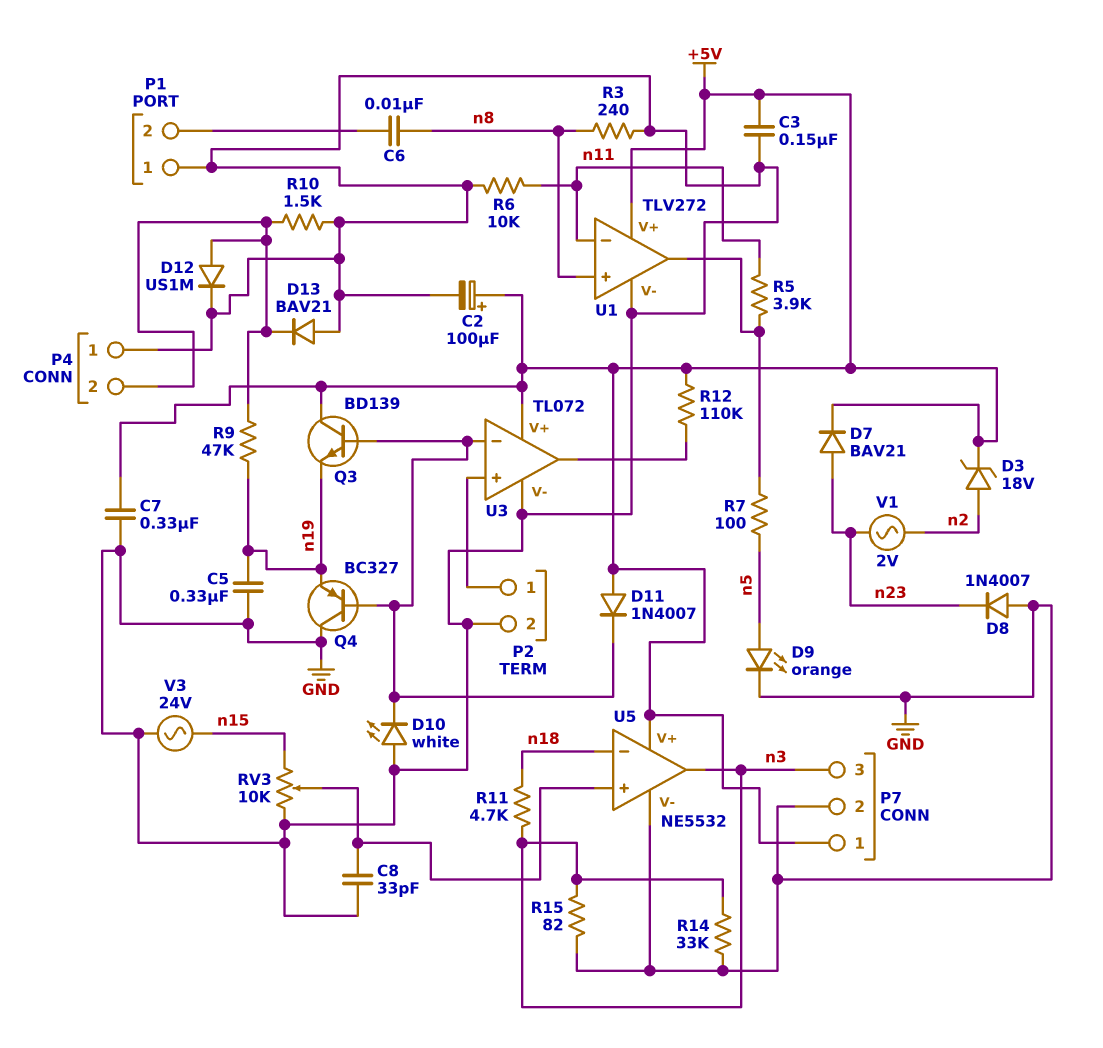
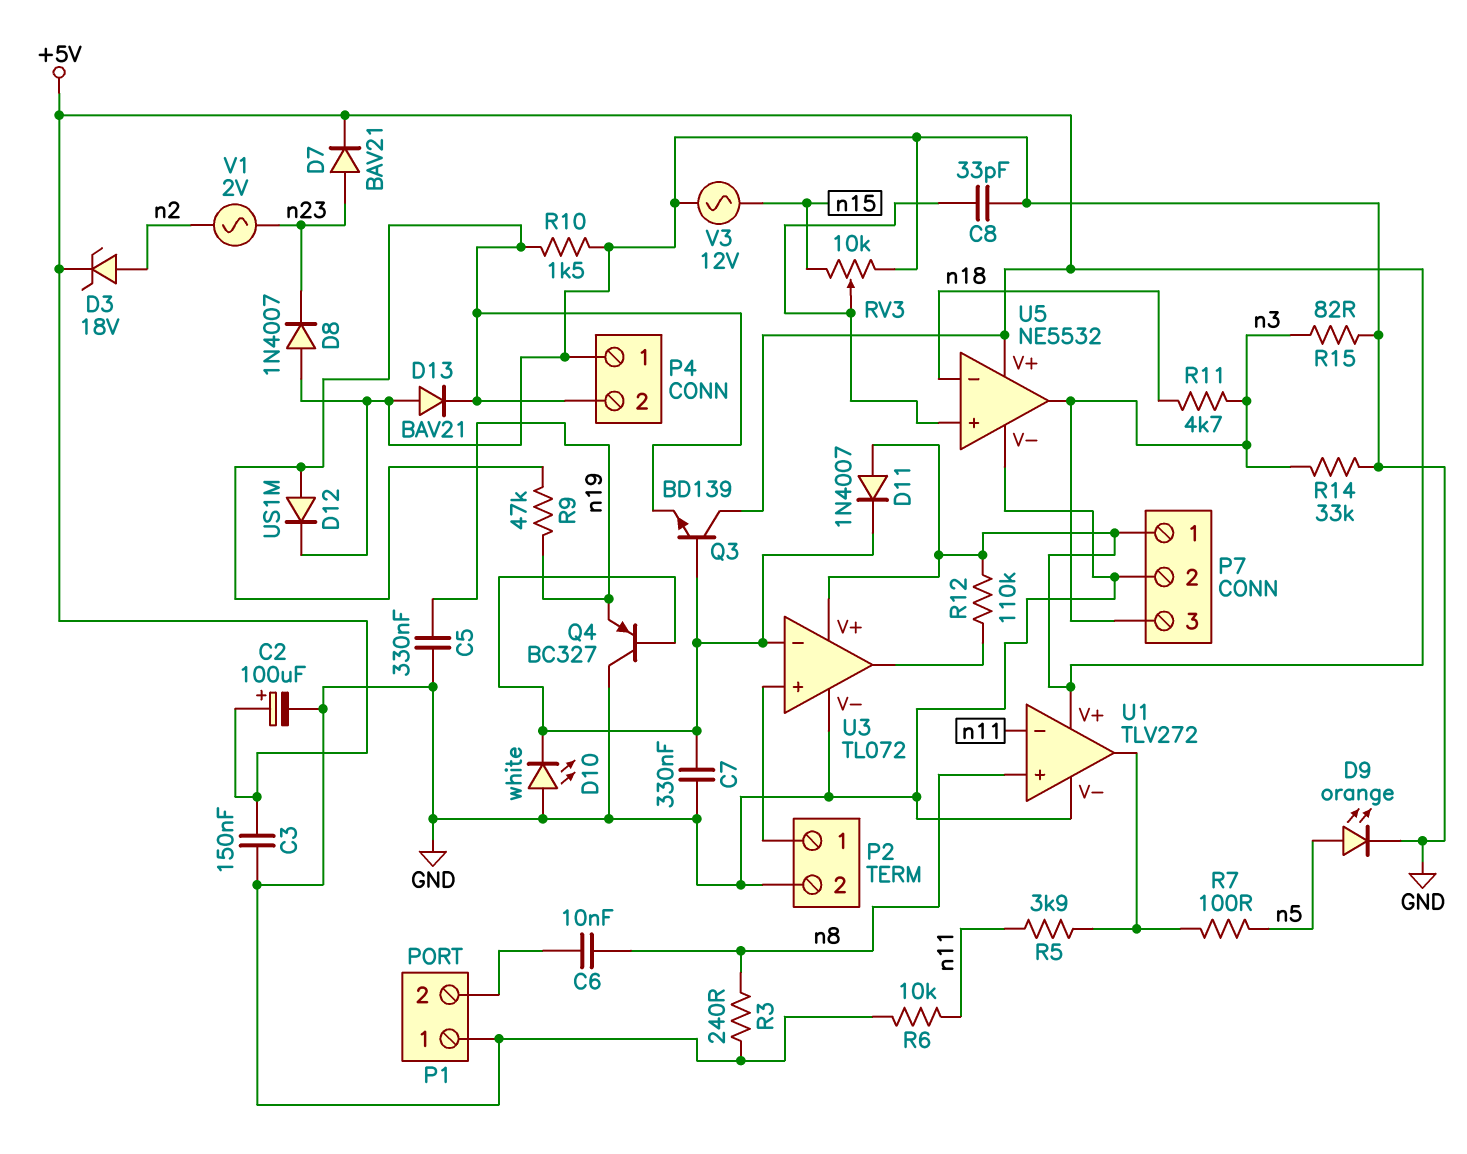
C7: 330nF (+5V, GND) -> 330nF (GND, U3/in-)
Q3: NPN BD139 (B U3/in-, C +5V, E n19) -> NPN BD139 (B U3/in-, C +5V, E P4/2)
V3: AC 24V (GND, n15) -> AC 12V (GND, n15)

